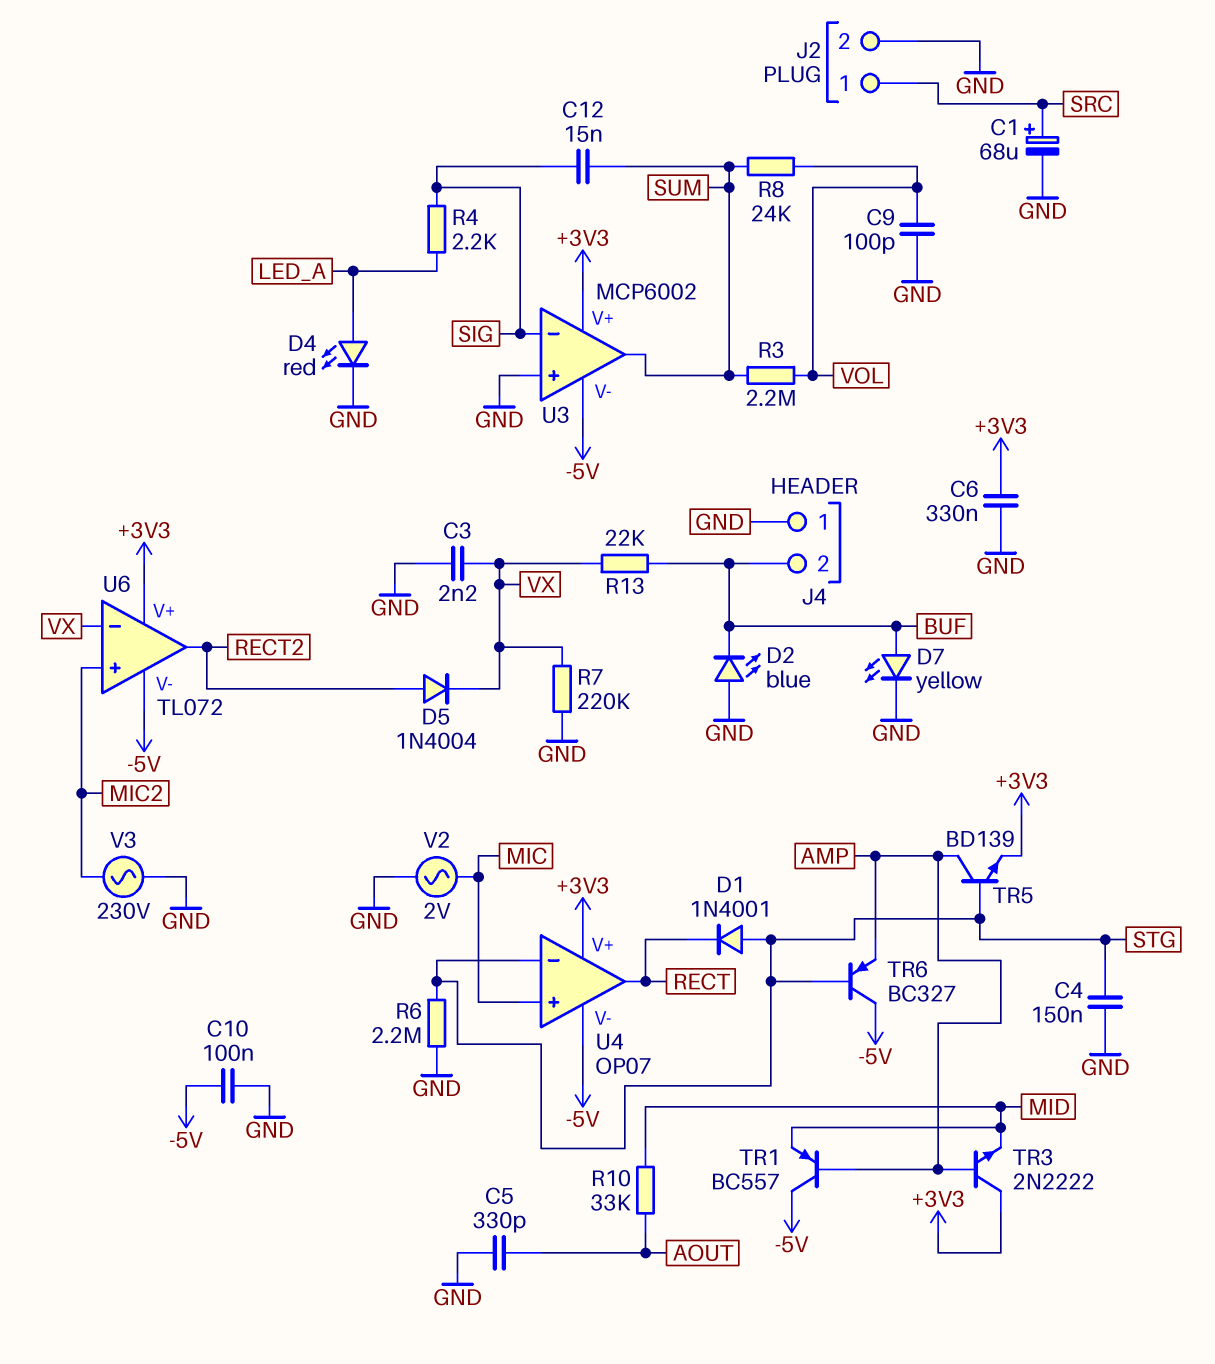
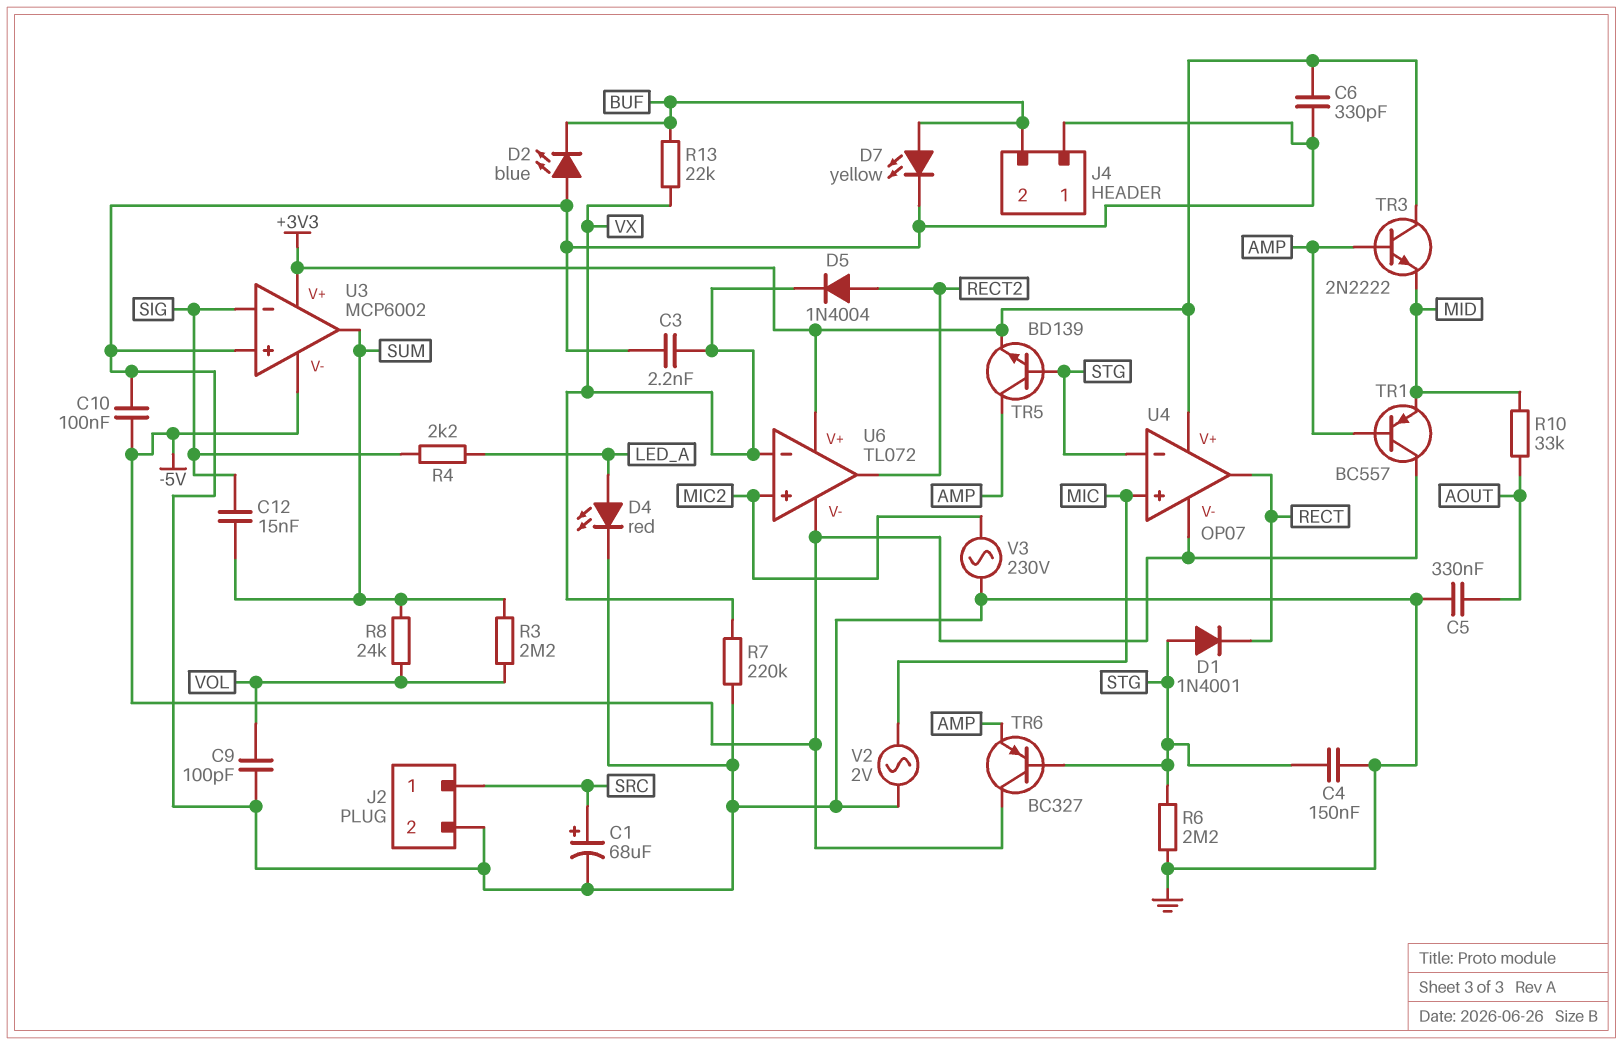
C5: 330pF (AOUT, GND) -> 330nF (AOUT, GND)
C6: 330nF (+3V3, GND) -> 330pF (+3V3, GND)

